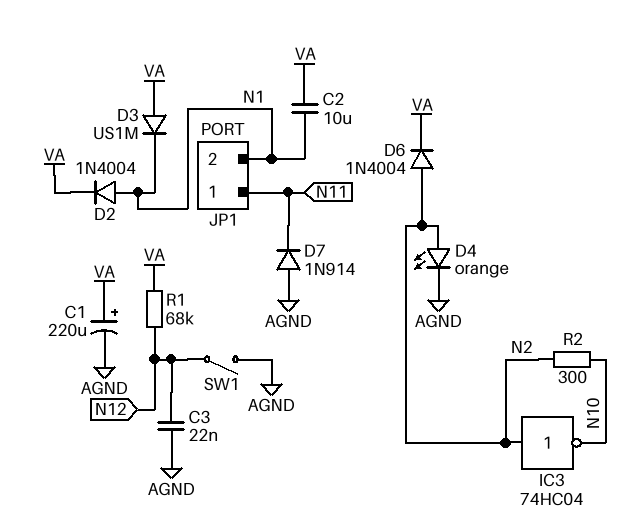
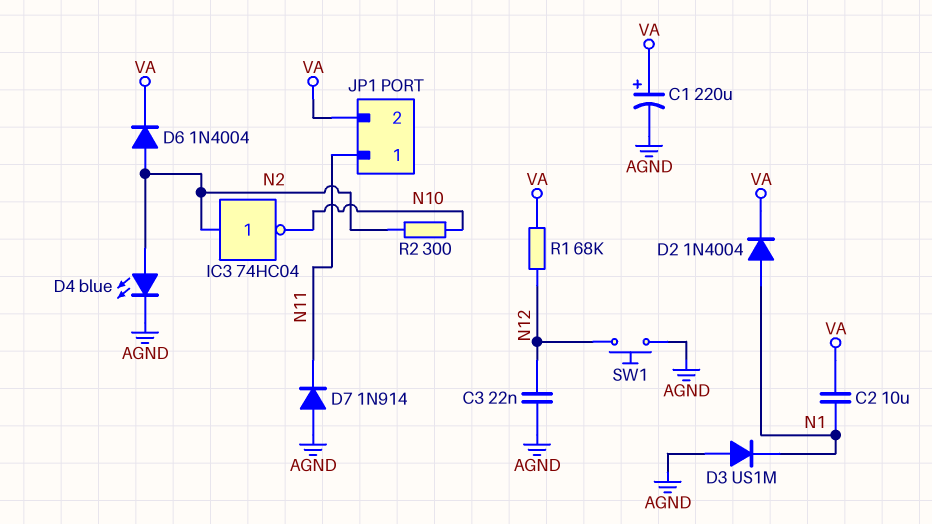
D3: diode US1M (A VA, K N1) -> diode US1M (A AGND, K N1)
D4: LED orange (A N2, K AGND) -> LED blue (A N2, K AGND)
JP1 pin 2: N1 -> VA
SW1: switch (AGND, N12) -> button (AGND, N12)

